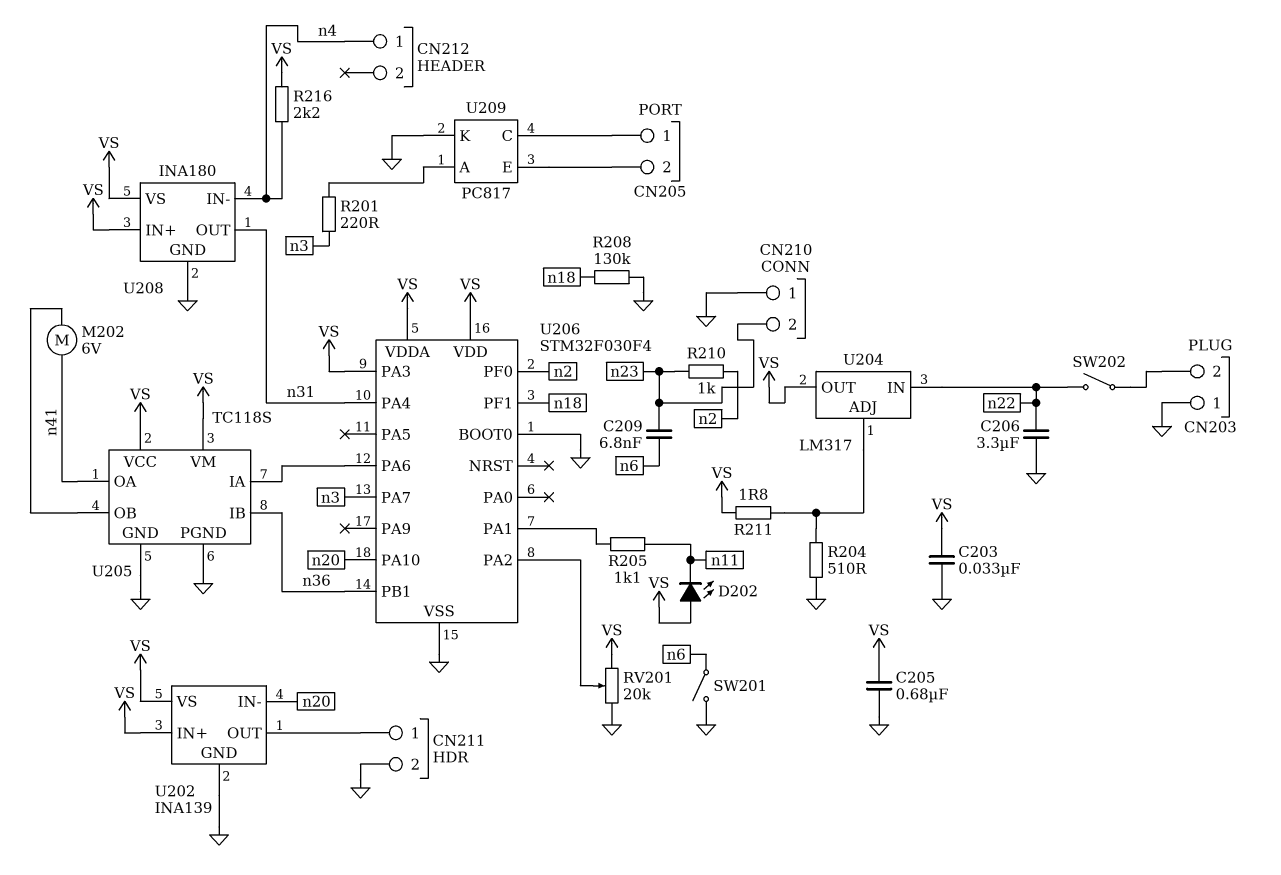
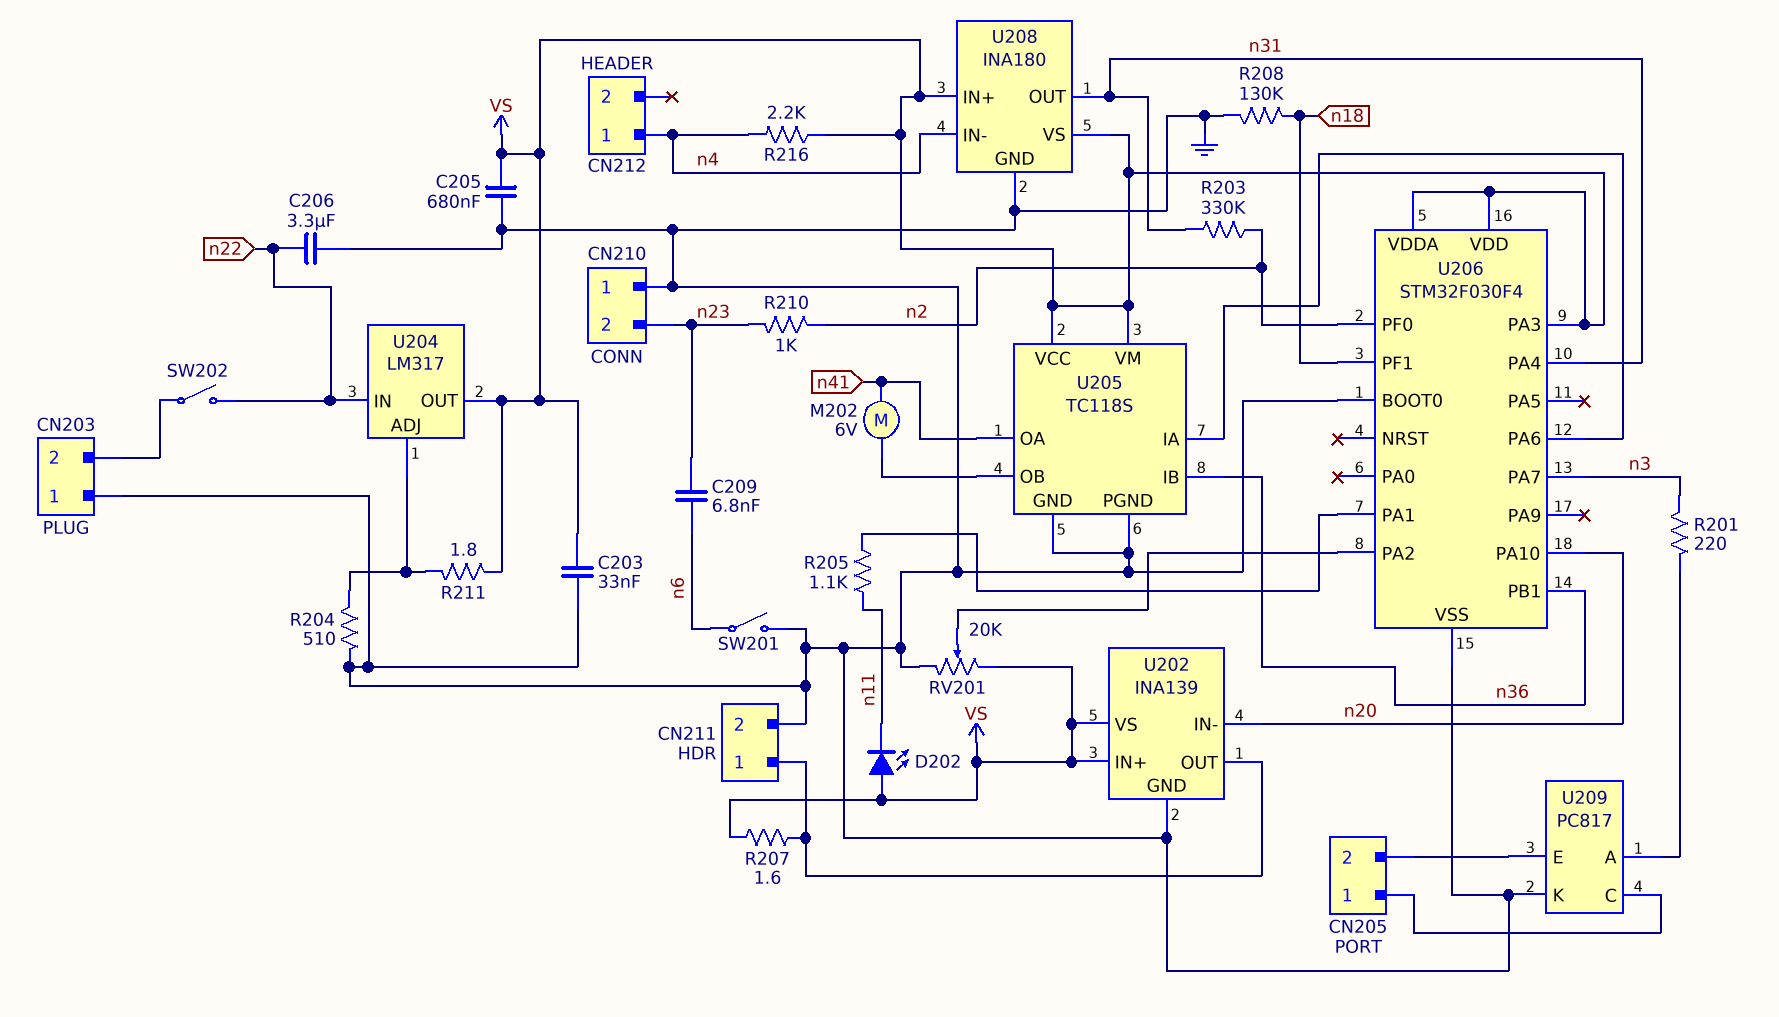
R203: none -> 330k (n2, n31)
R207: none -> 1.6 (CN211/1, VS)

